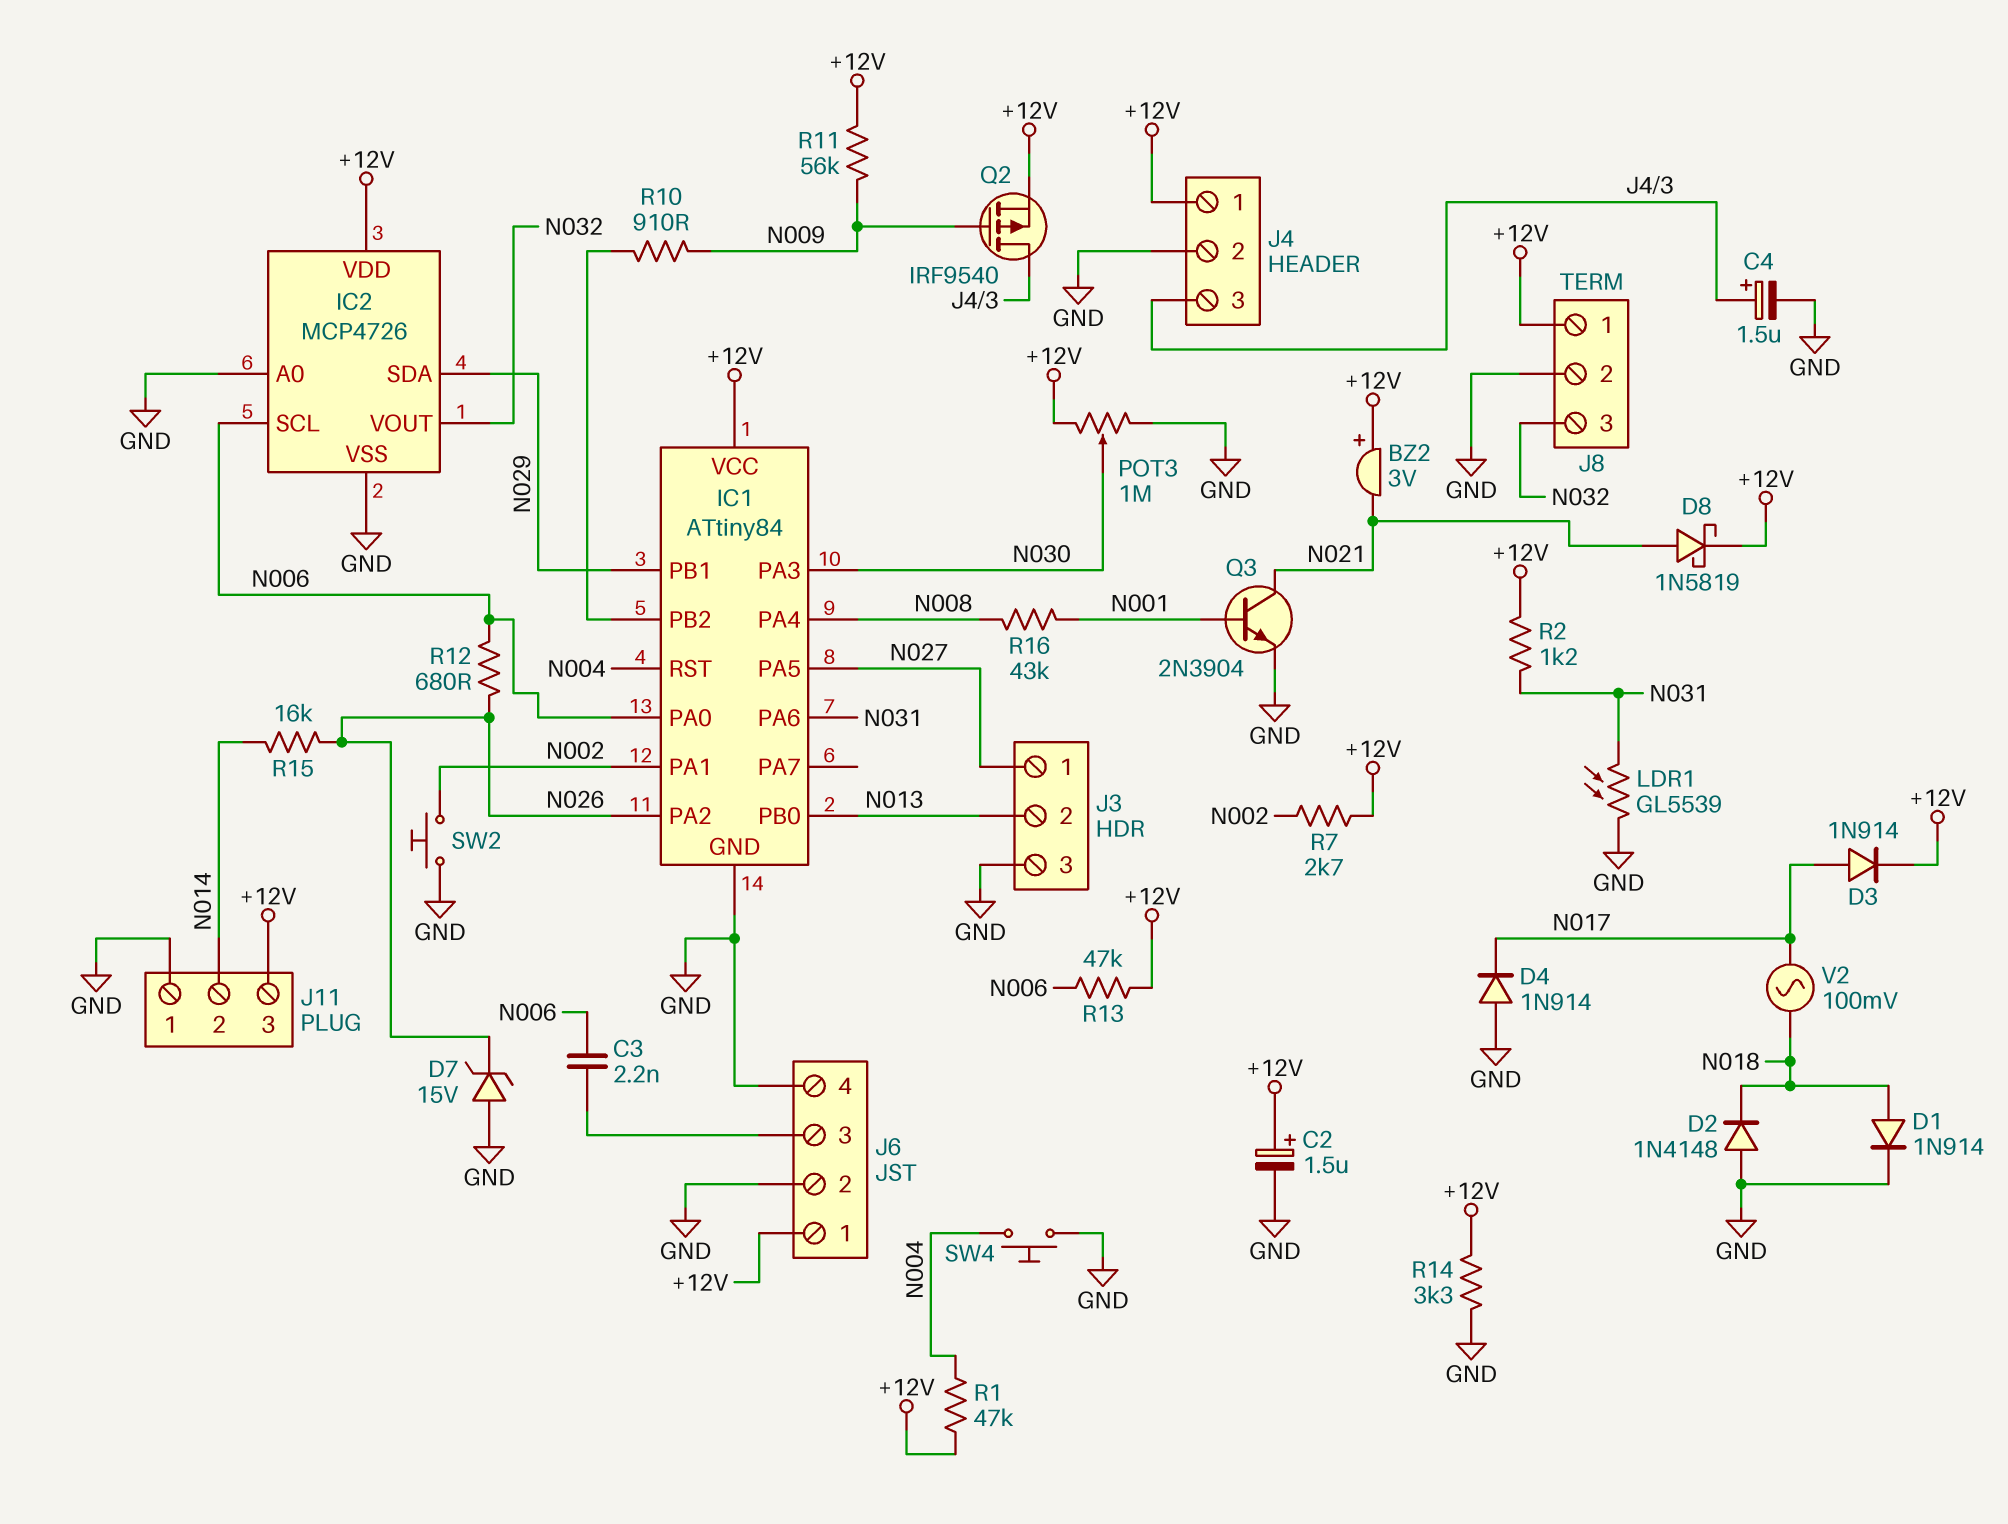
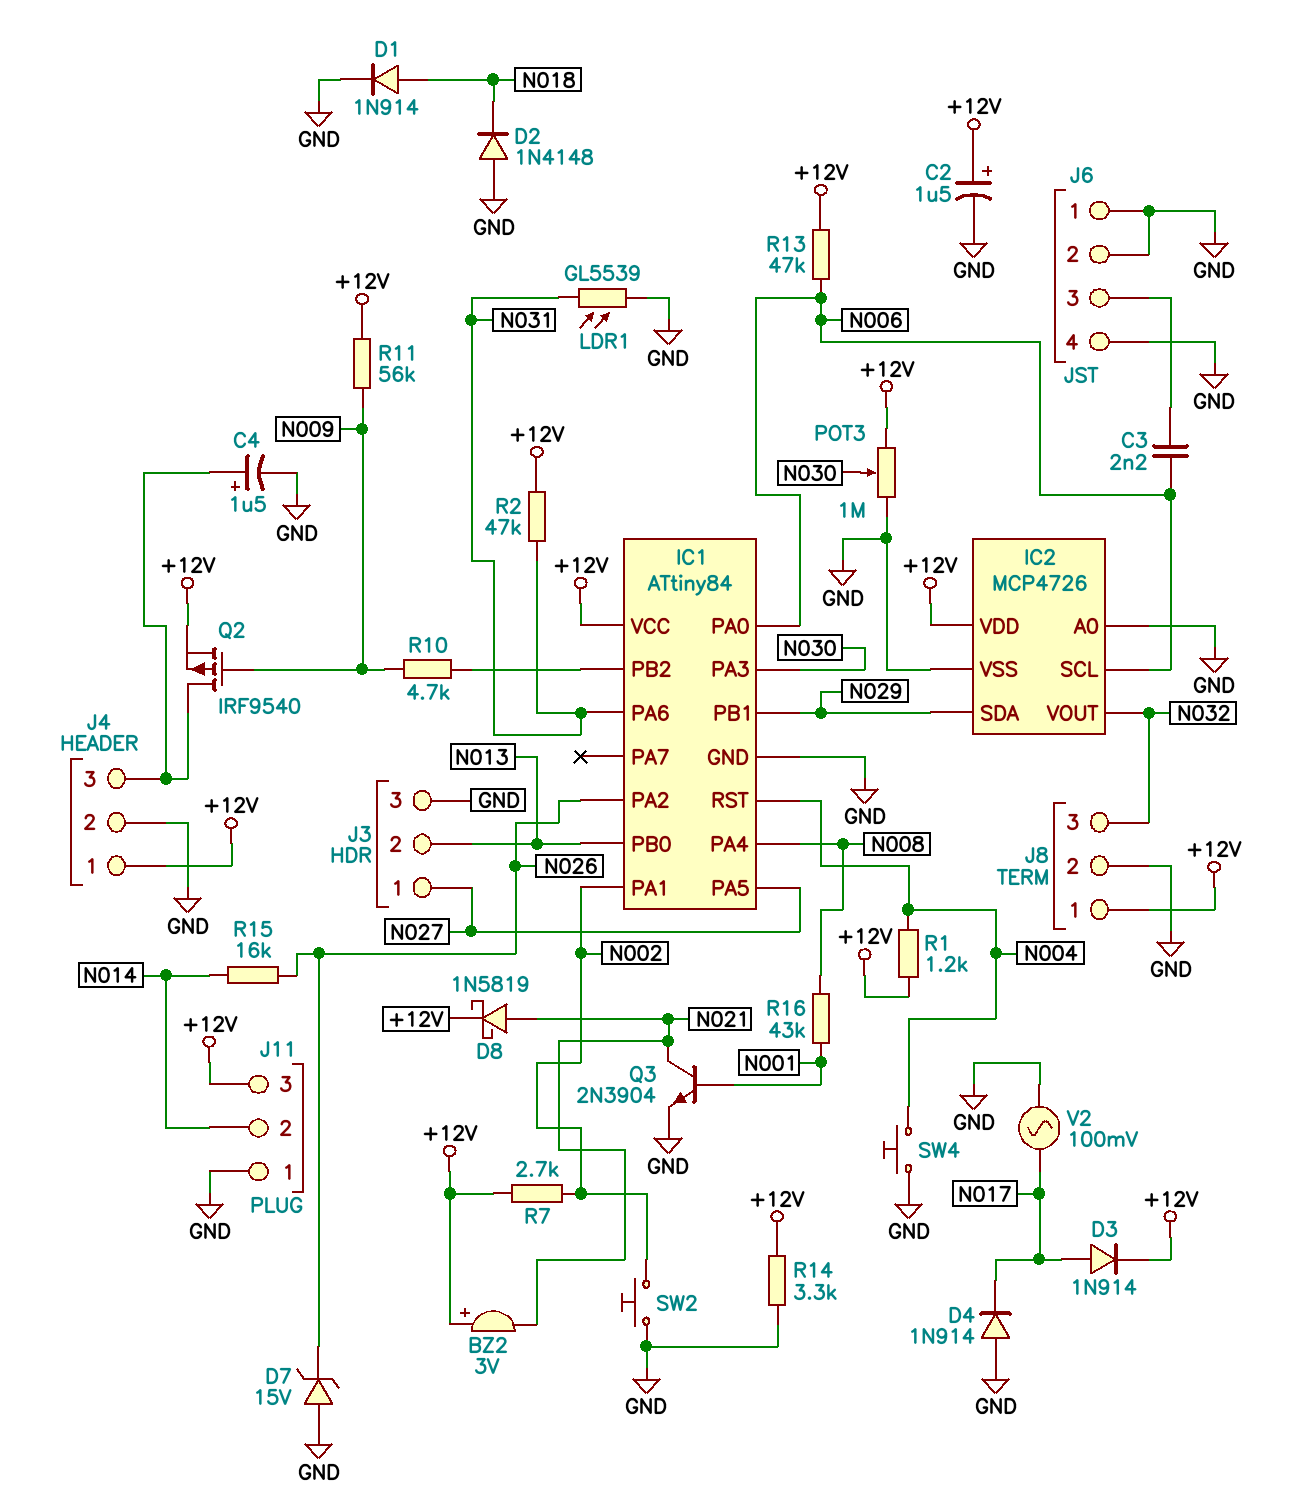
J6 pin 1: +12V -> GND
R1: 47k (+12V, N004) -> 1.2k (+12V, N004)
R2: 1.2k (+12V, N031) -> 47k (+12V, N031)
R10: 910 (IC1/PB2, N009) -> 4.7k (IC1/PB2, N009)
R12: 680 (N006, N026) -> none
V2: AC 100mV (N017, N018) -> AC 100mV (GND, N017)

